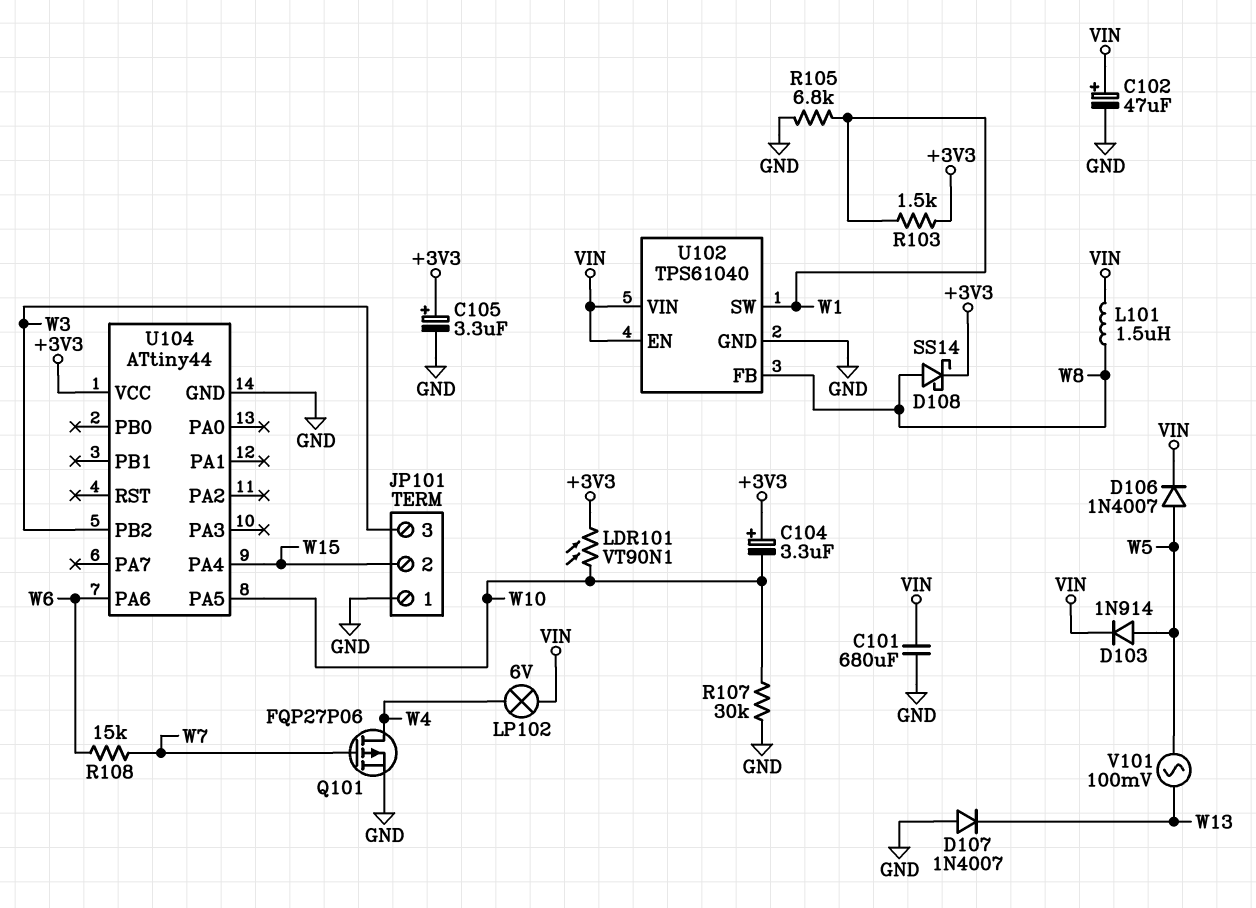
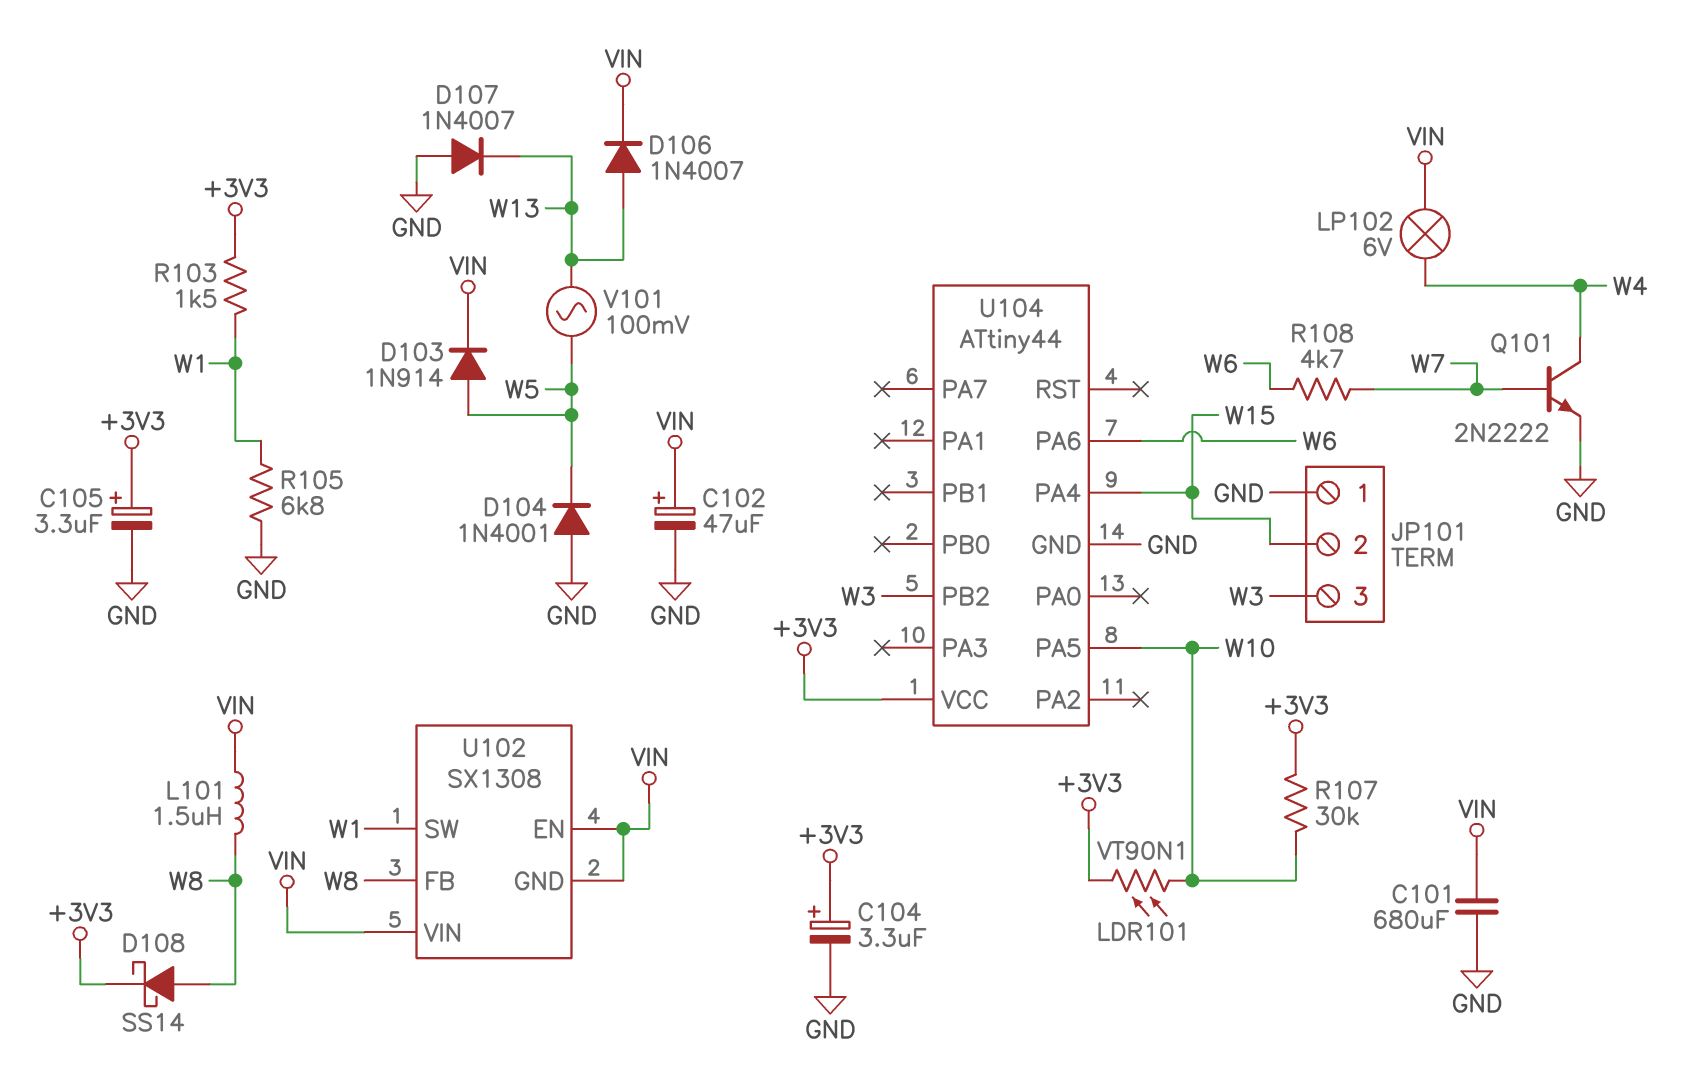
C104: 3.3uF (plus +3V3, minus W10) -> 3.3uF (plus +3V3, minus GND)
D104: none -> diode 1N4001 (A GND, K W5)
D106: diode 1N4007 (A W5, K VIN) -> diode 1N4007 (A W13, K VIN)
Q101: PMOS FQP27P06 (G W7, D W4, S GND) -> NPN 2N2222 (B W7, C W4, E GND)
R107: 30k (GND, W10) -> 30k (+3V3, W10)
R108: 15k (W6, W7) -> 4.7k (W6, W7)
U102: TPS61040 -> SX1308
U102 pin GND: GND -> VIN

